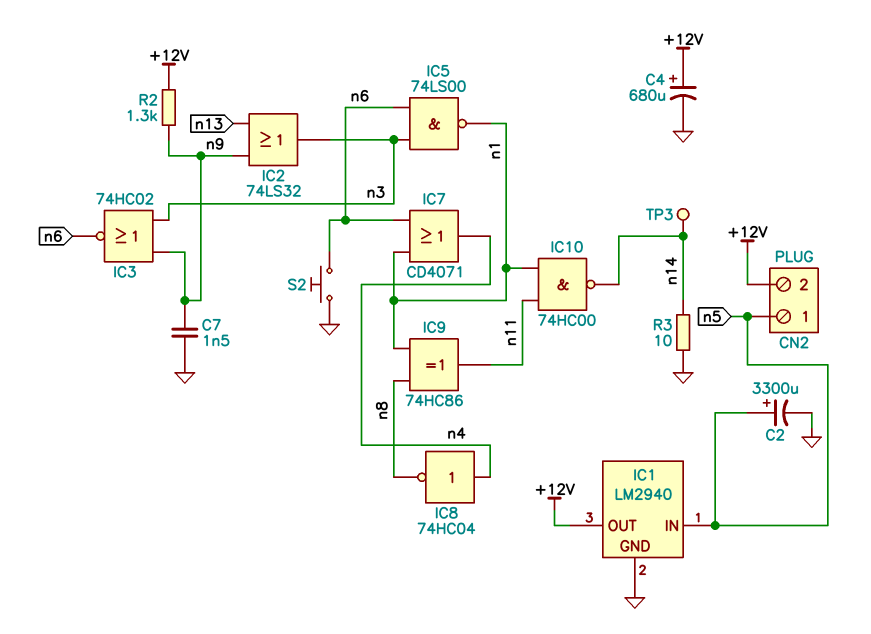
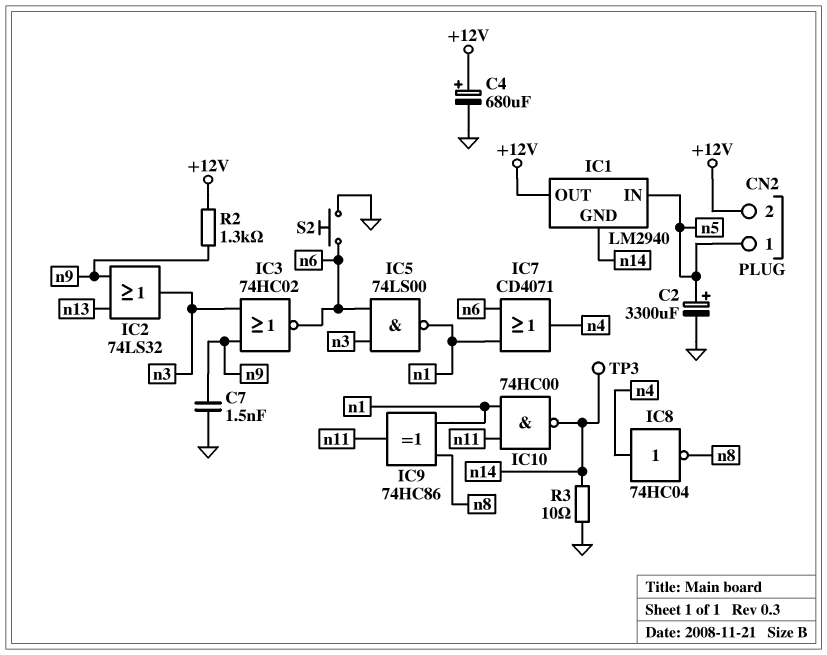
IC1 pin GND: GND -> n14

